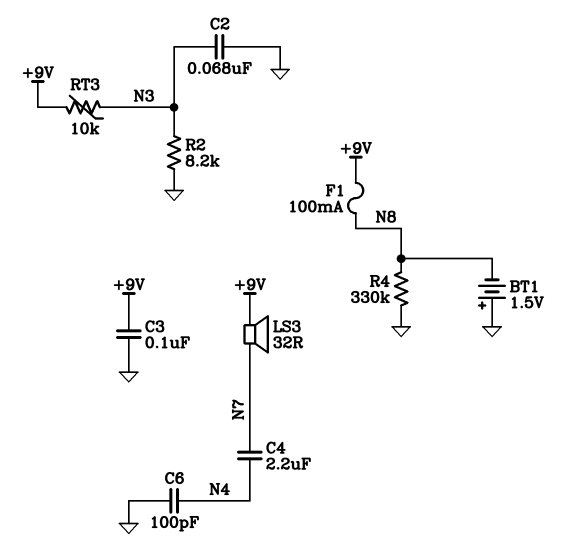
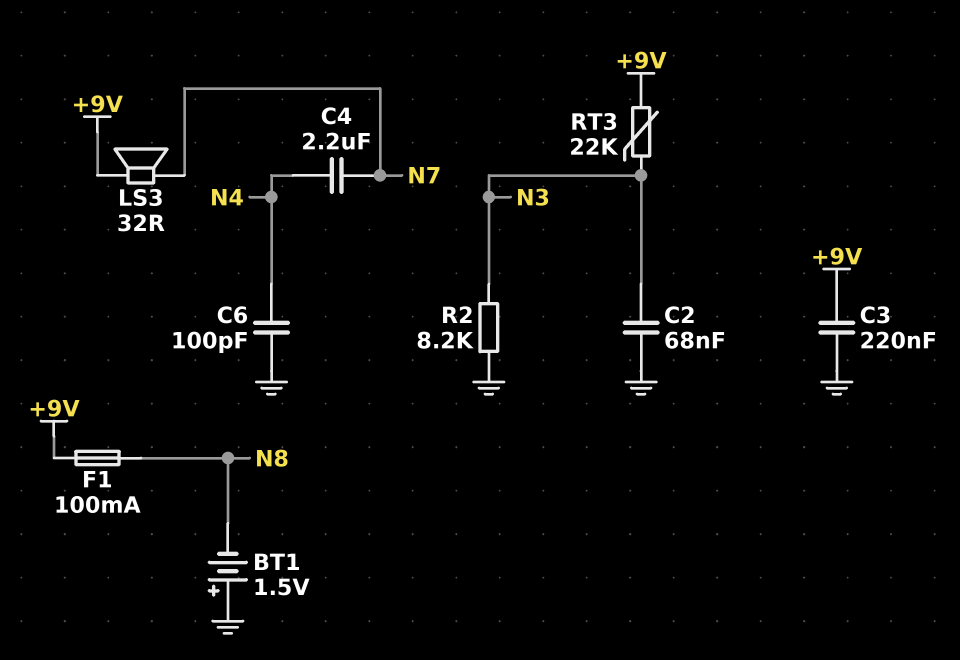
C3: 100nF (+9V, GND) -> 220nF (+9V, GND)
R4: 330k (GND, N8) -> none
RT3: 10k (+9V, N3) -> 22k (+9V, N3)

